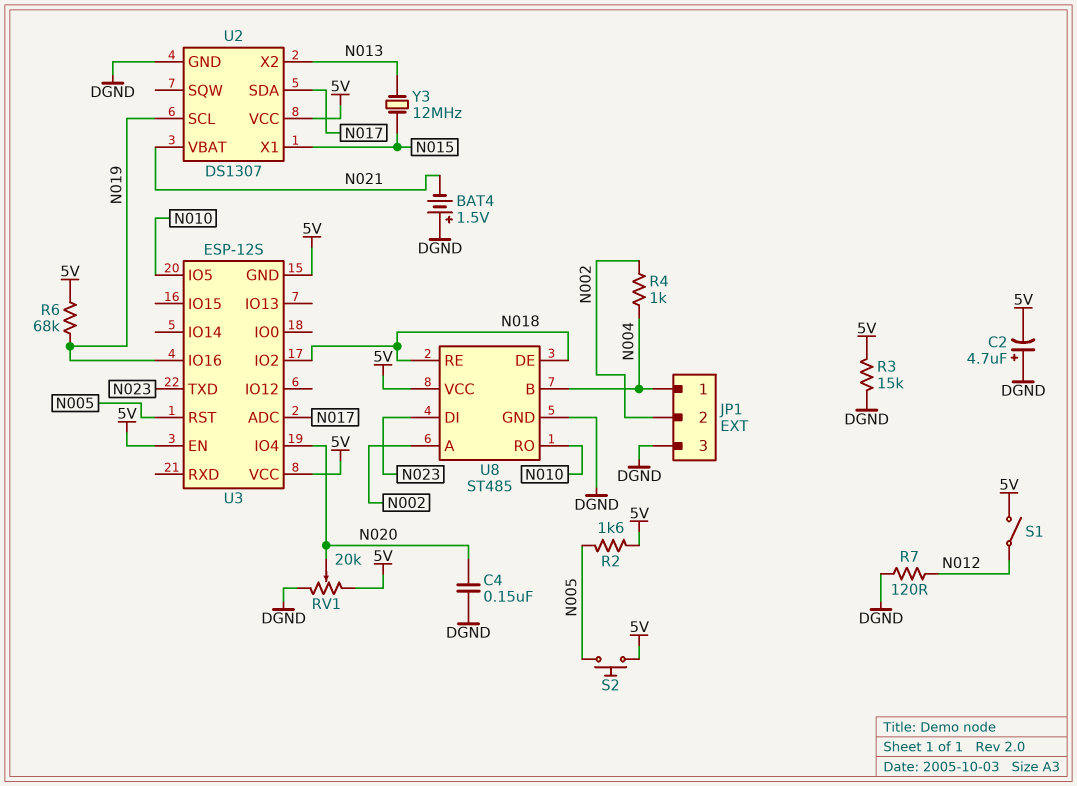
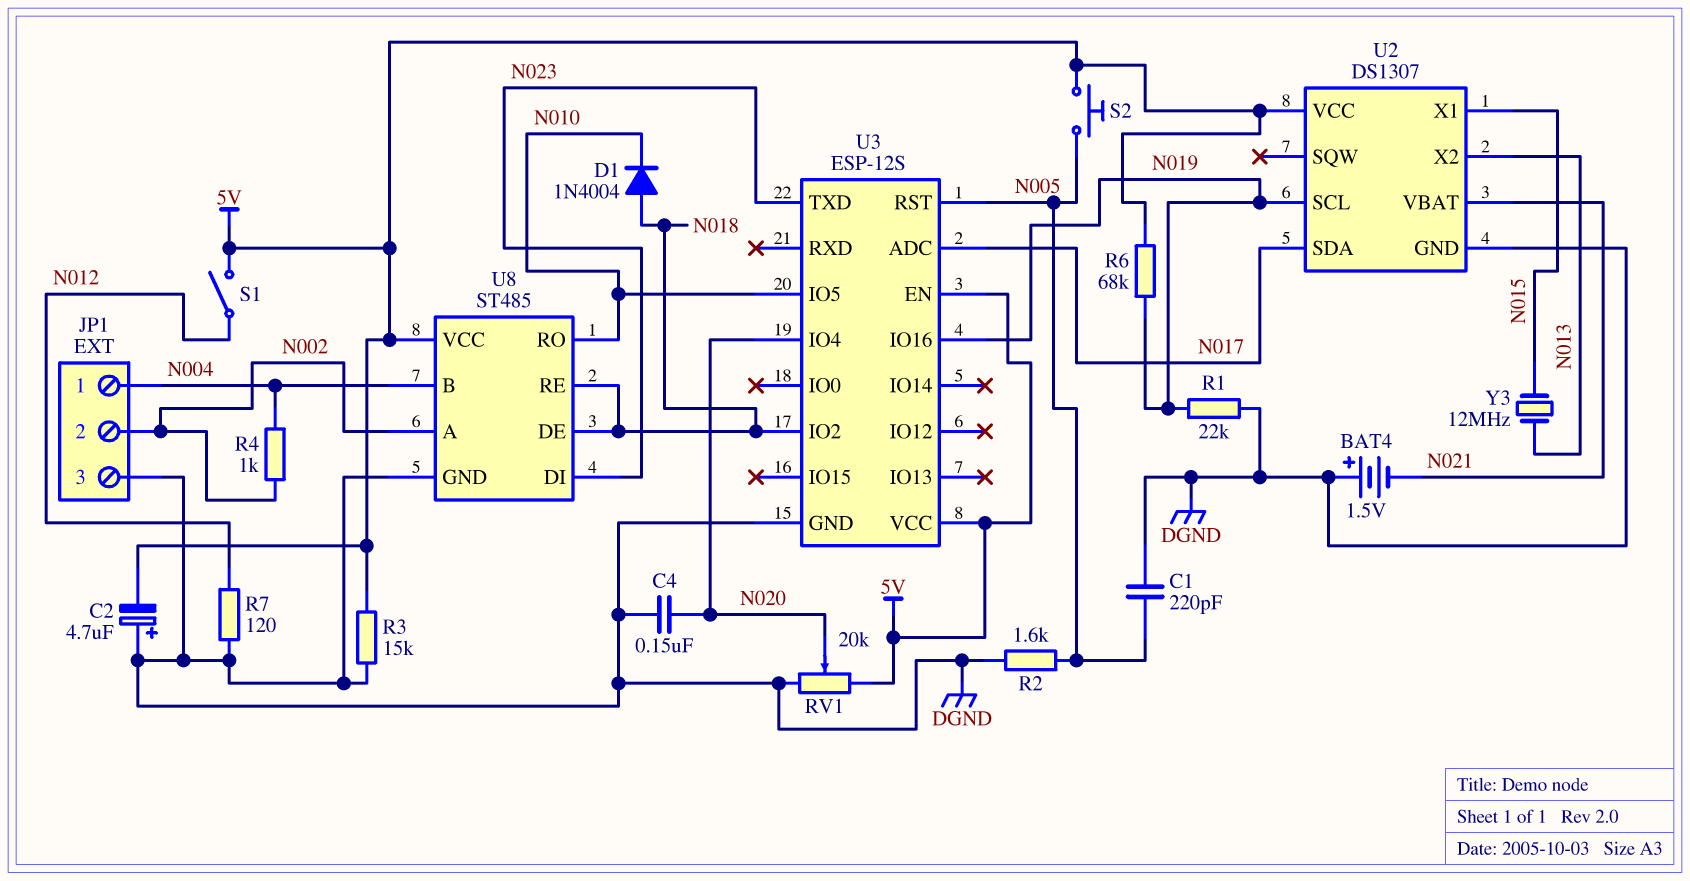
C1: none -> 220pF (DGND, N005)
D1: none -> diode 1N4004 (A N018, K N010)
R1: none -> 22k (DGND, N019)
R2: 1.6k (5V, N005) -> 1.6k (DGND, N005)
U3 pin GND: 5V -> DGND

